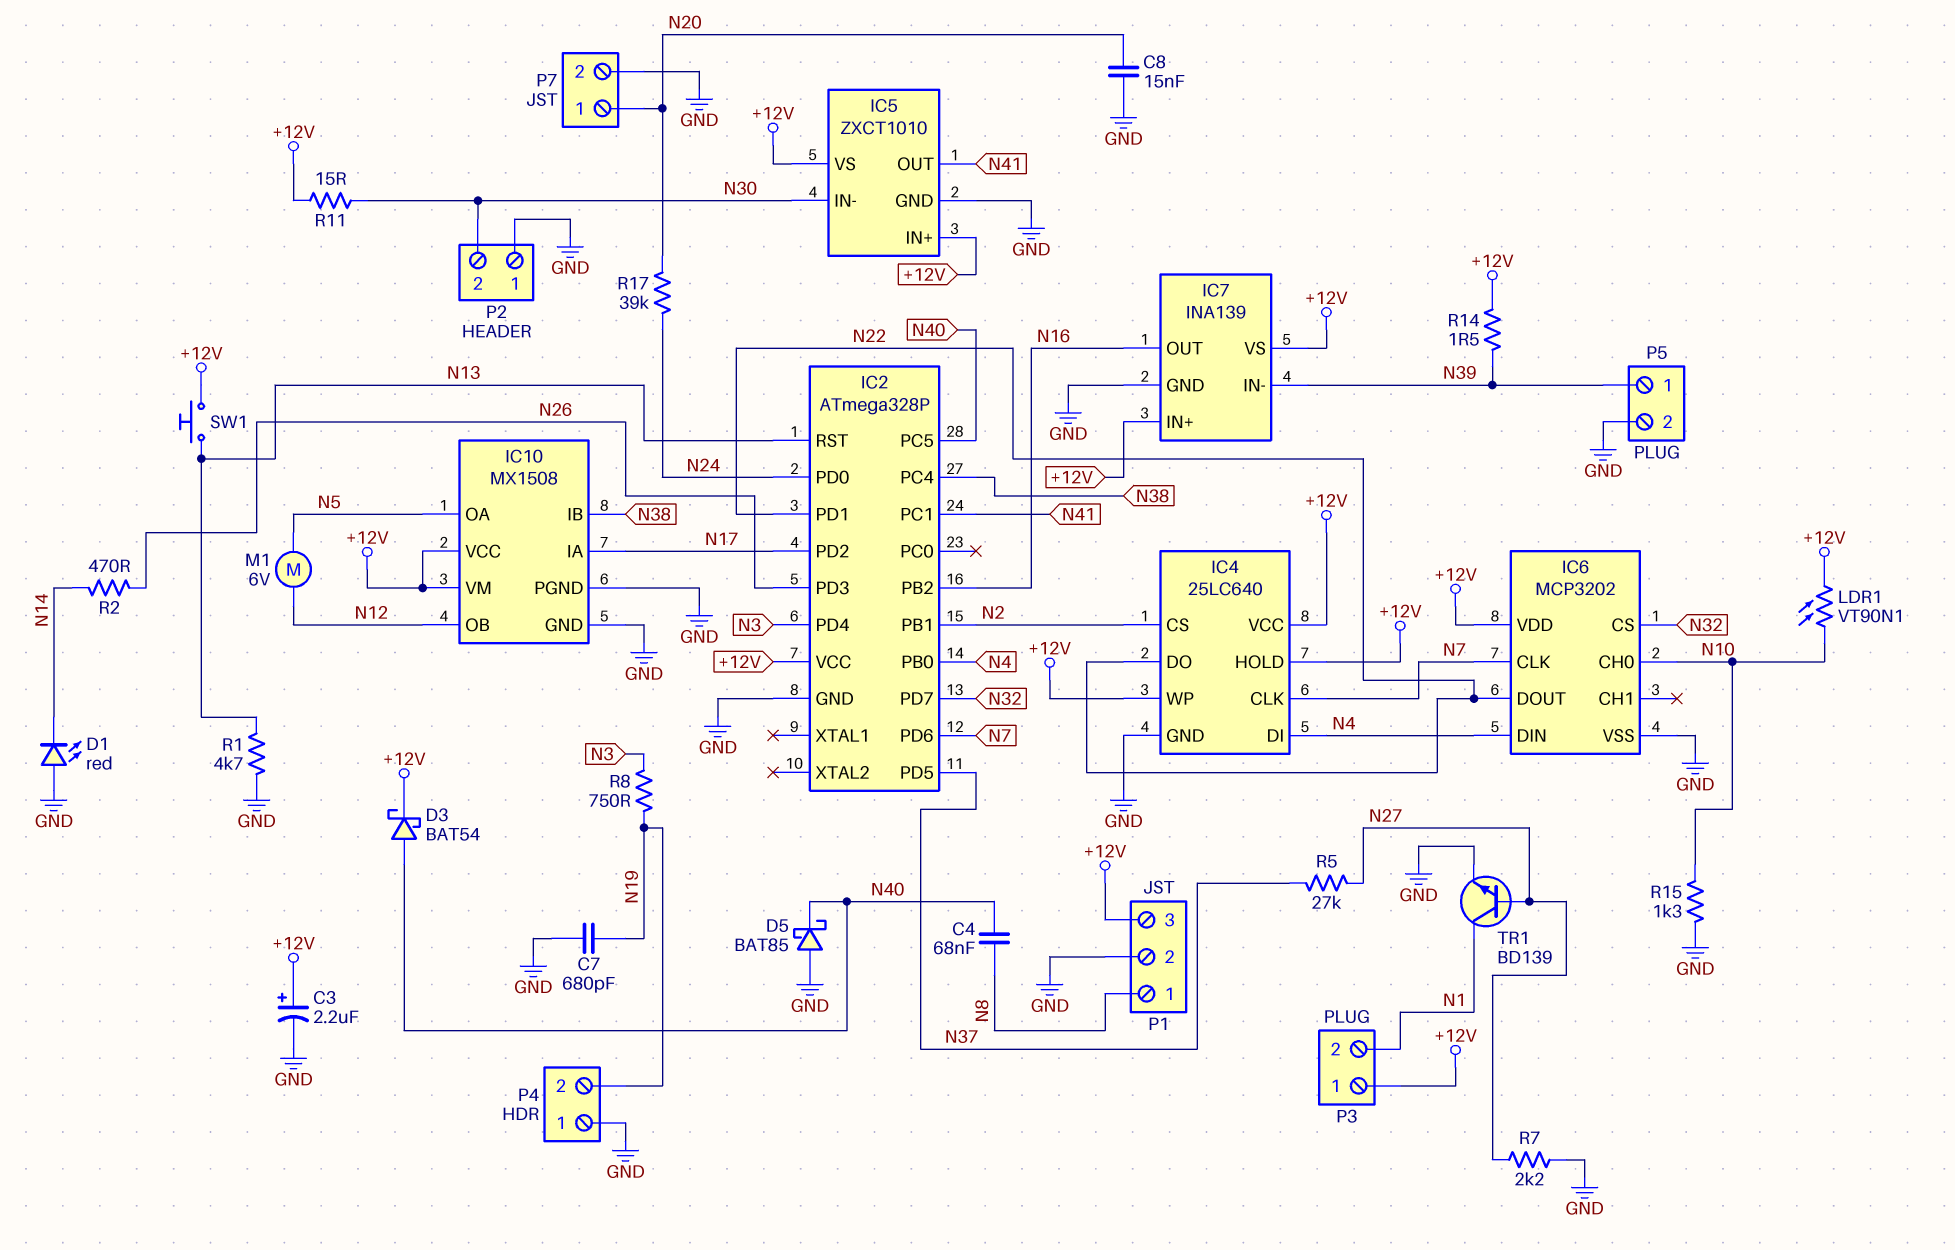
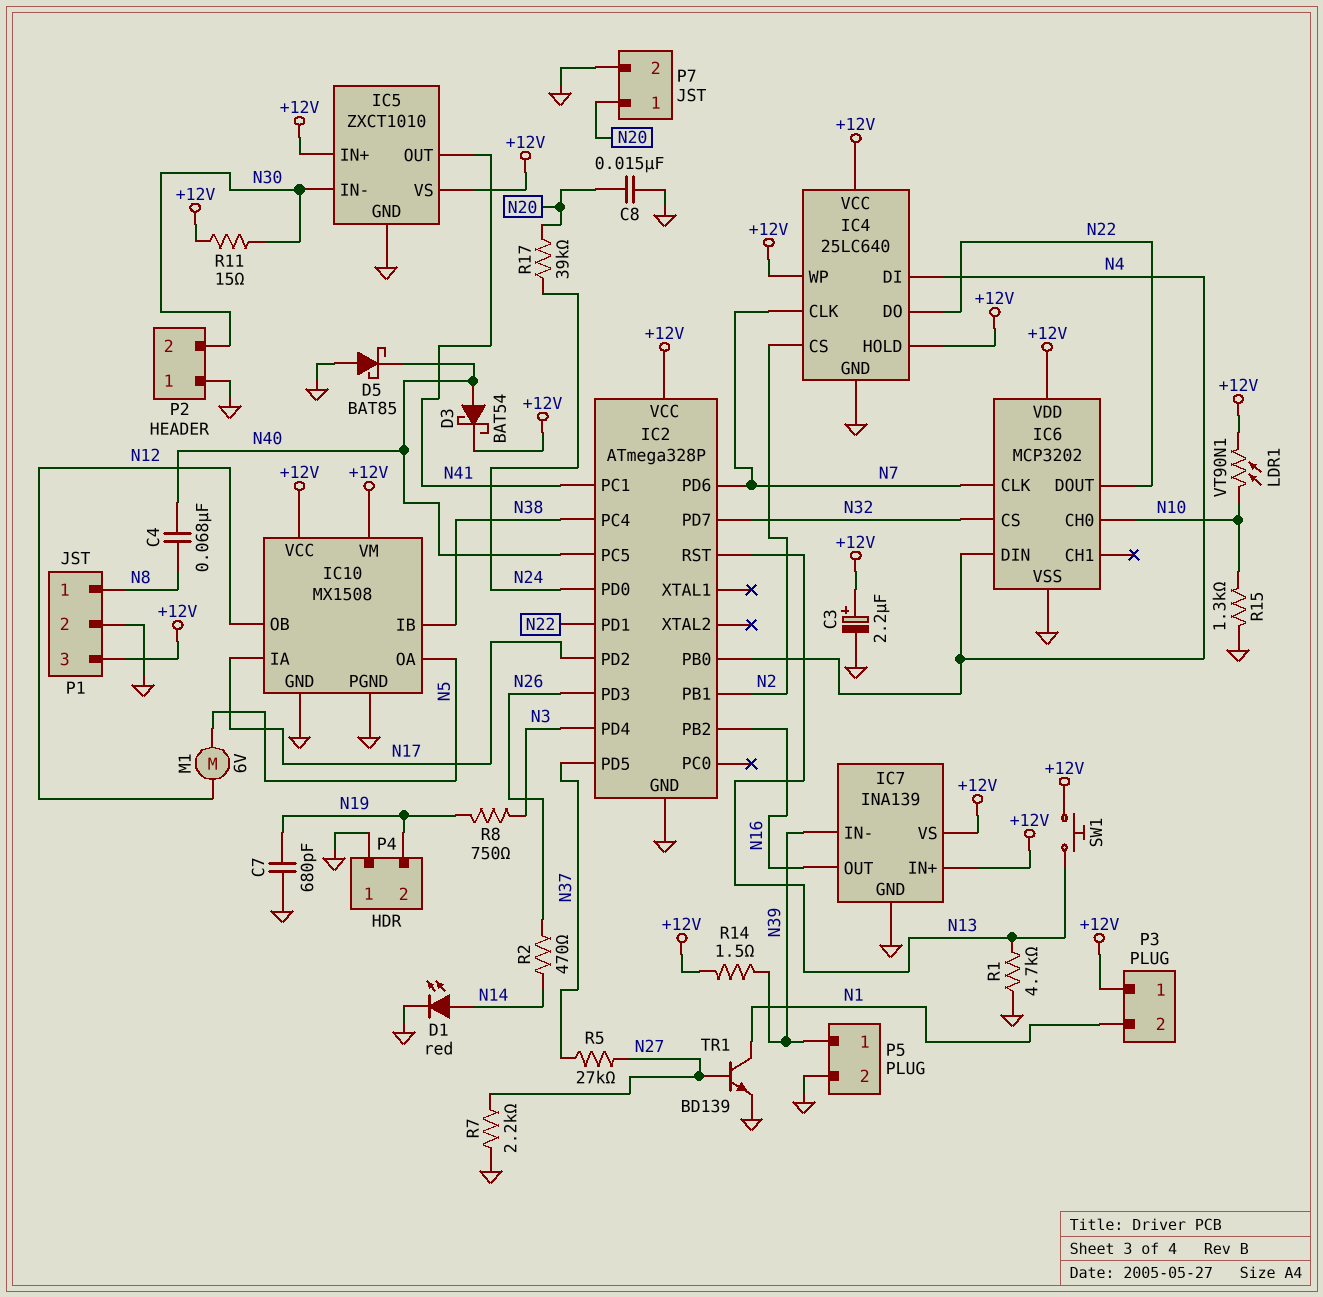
D1: LED red (A GND, K N14) -> LED red (A N14, K GND)

